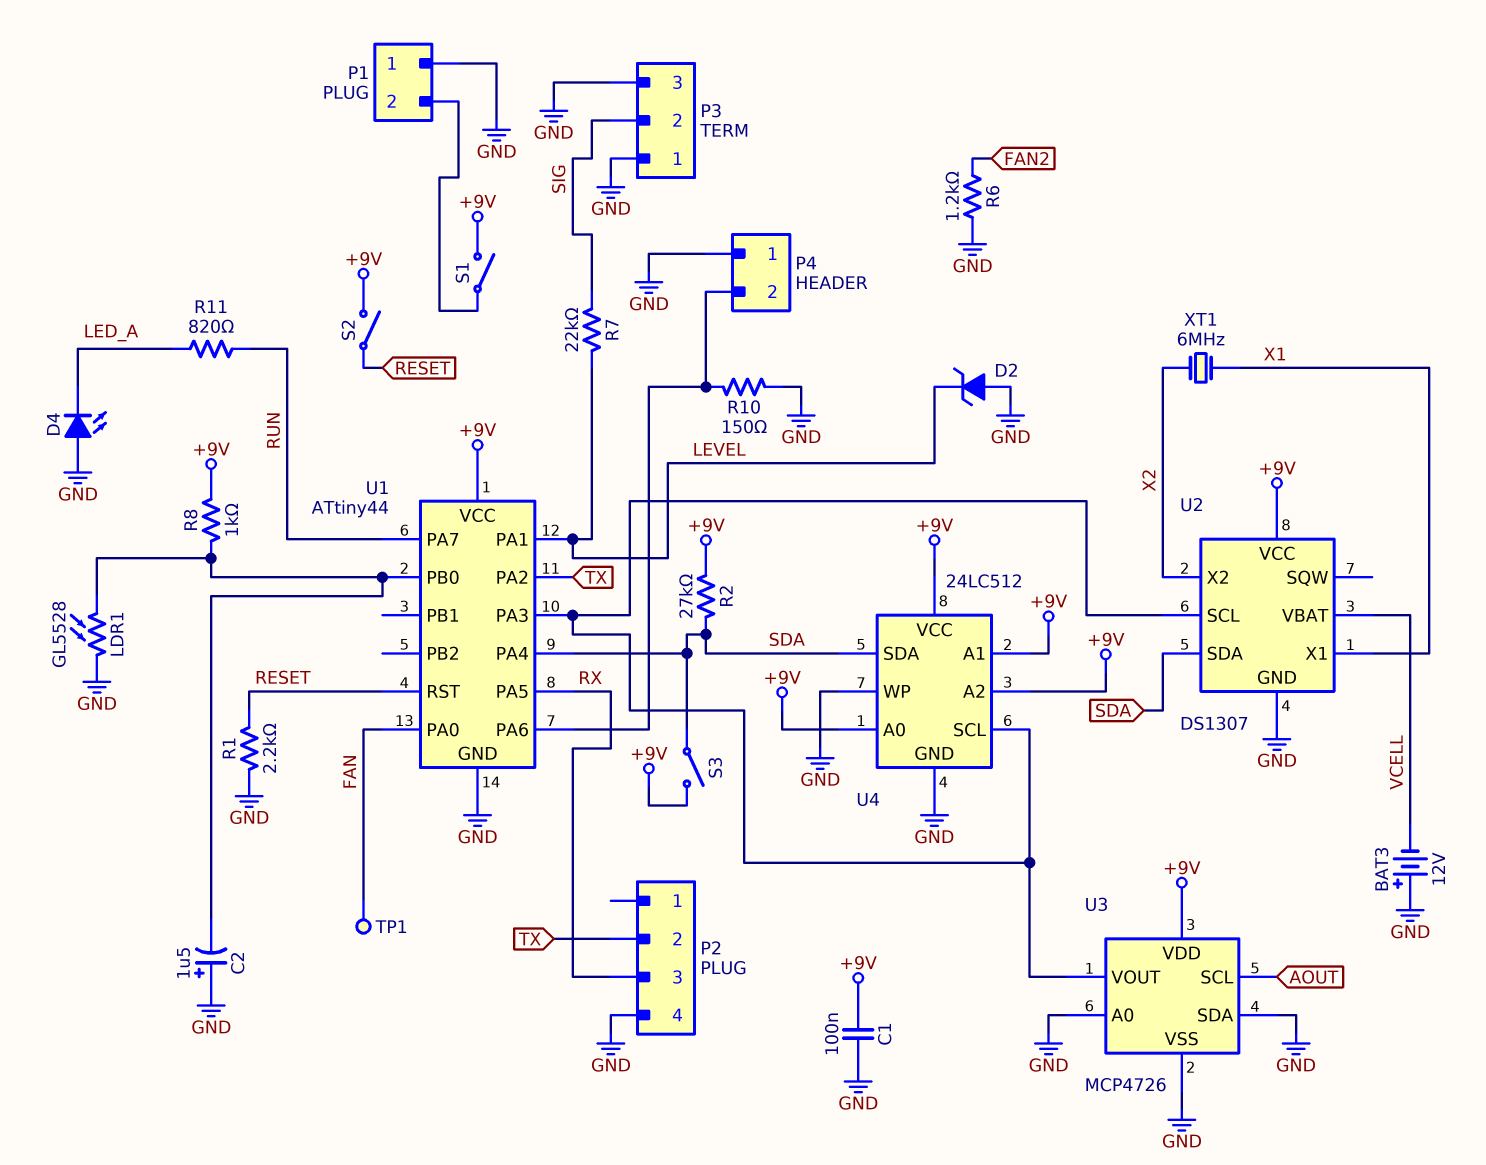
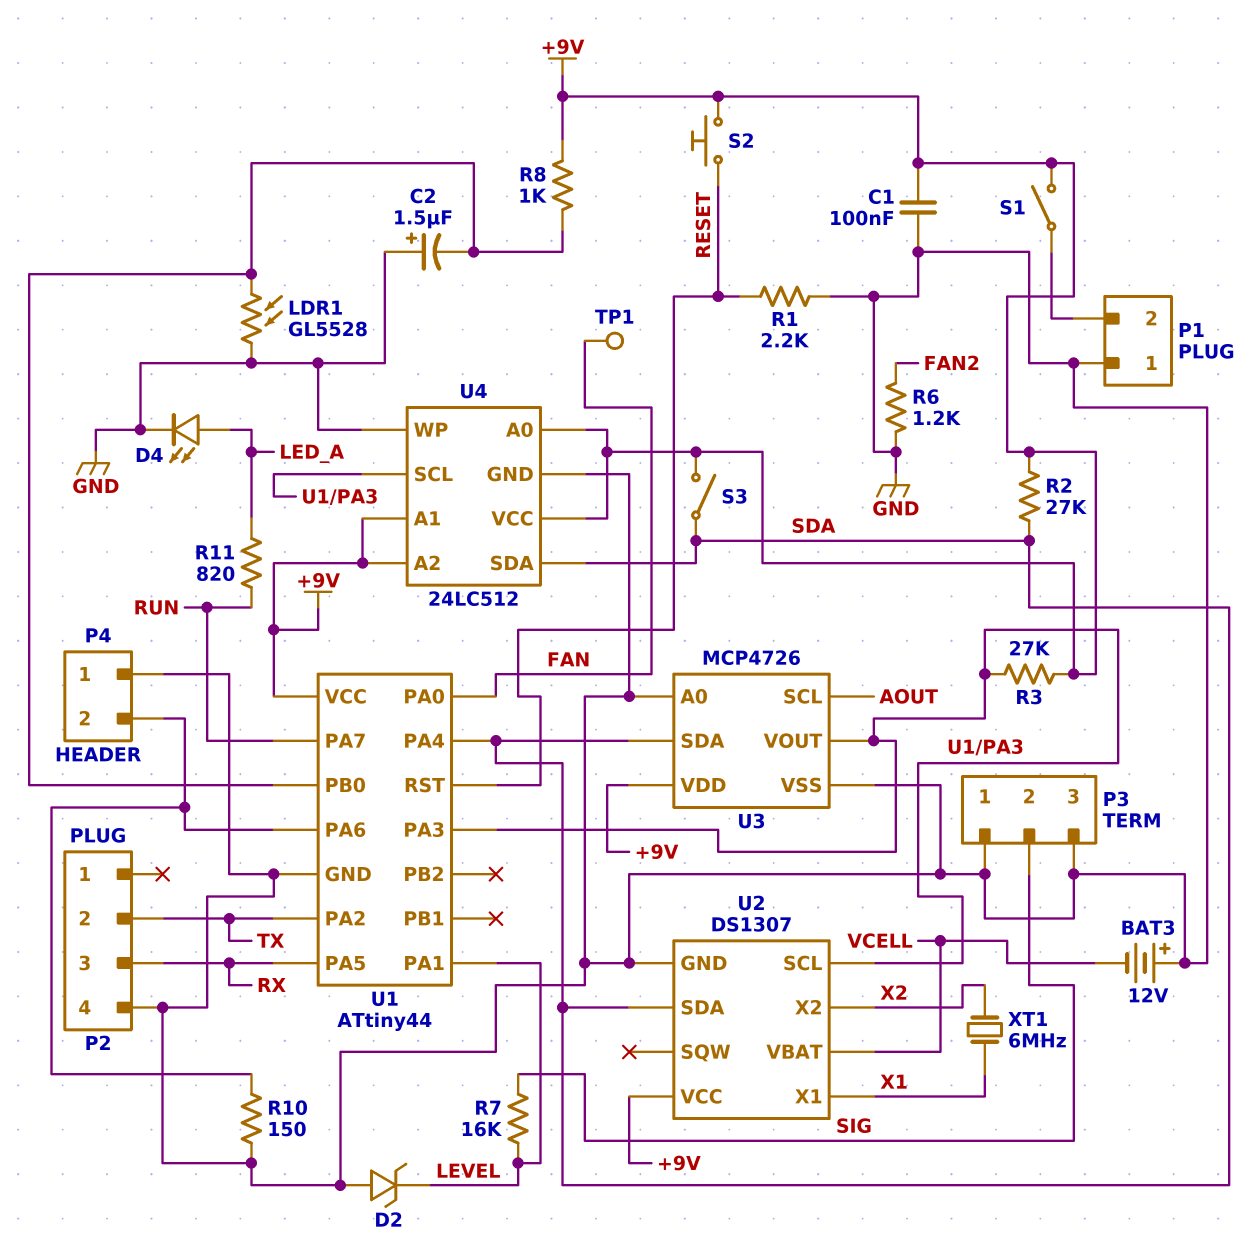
D4: LED (A GND, K LED_A) -> LED (A LED_A, K GND)
R3: none -> 27k (+9V, U1/PA3)
R7: 22k (LEVEL, SIG) -> 16k (LEVEL, SIG)
S2: switch (+9V, RESET) -> button (+9V, RESET)
U3 pin SDA: GND -> SDA

